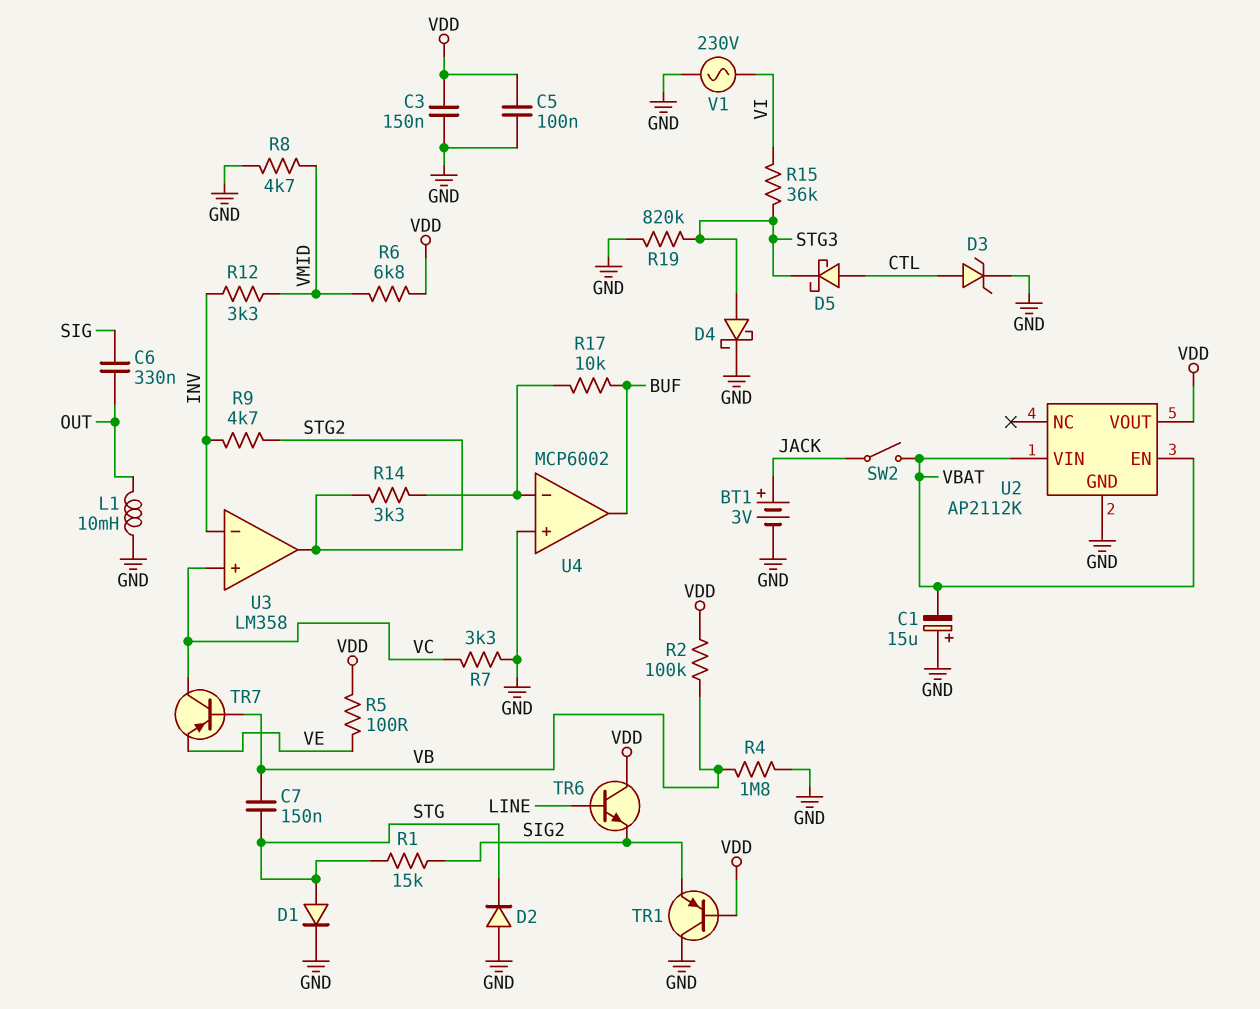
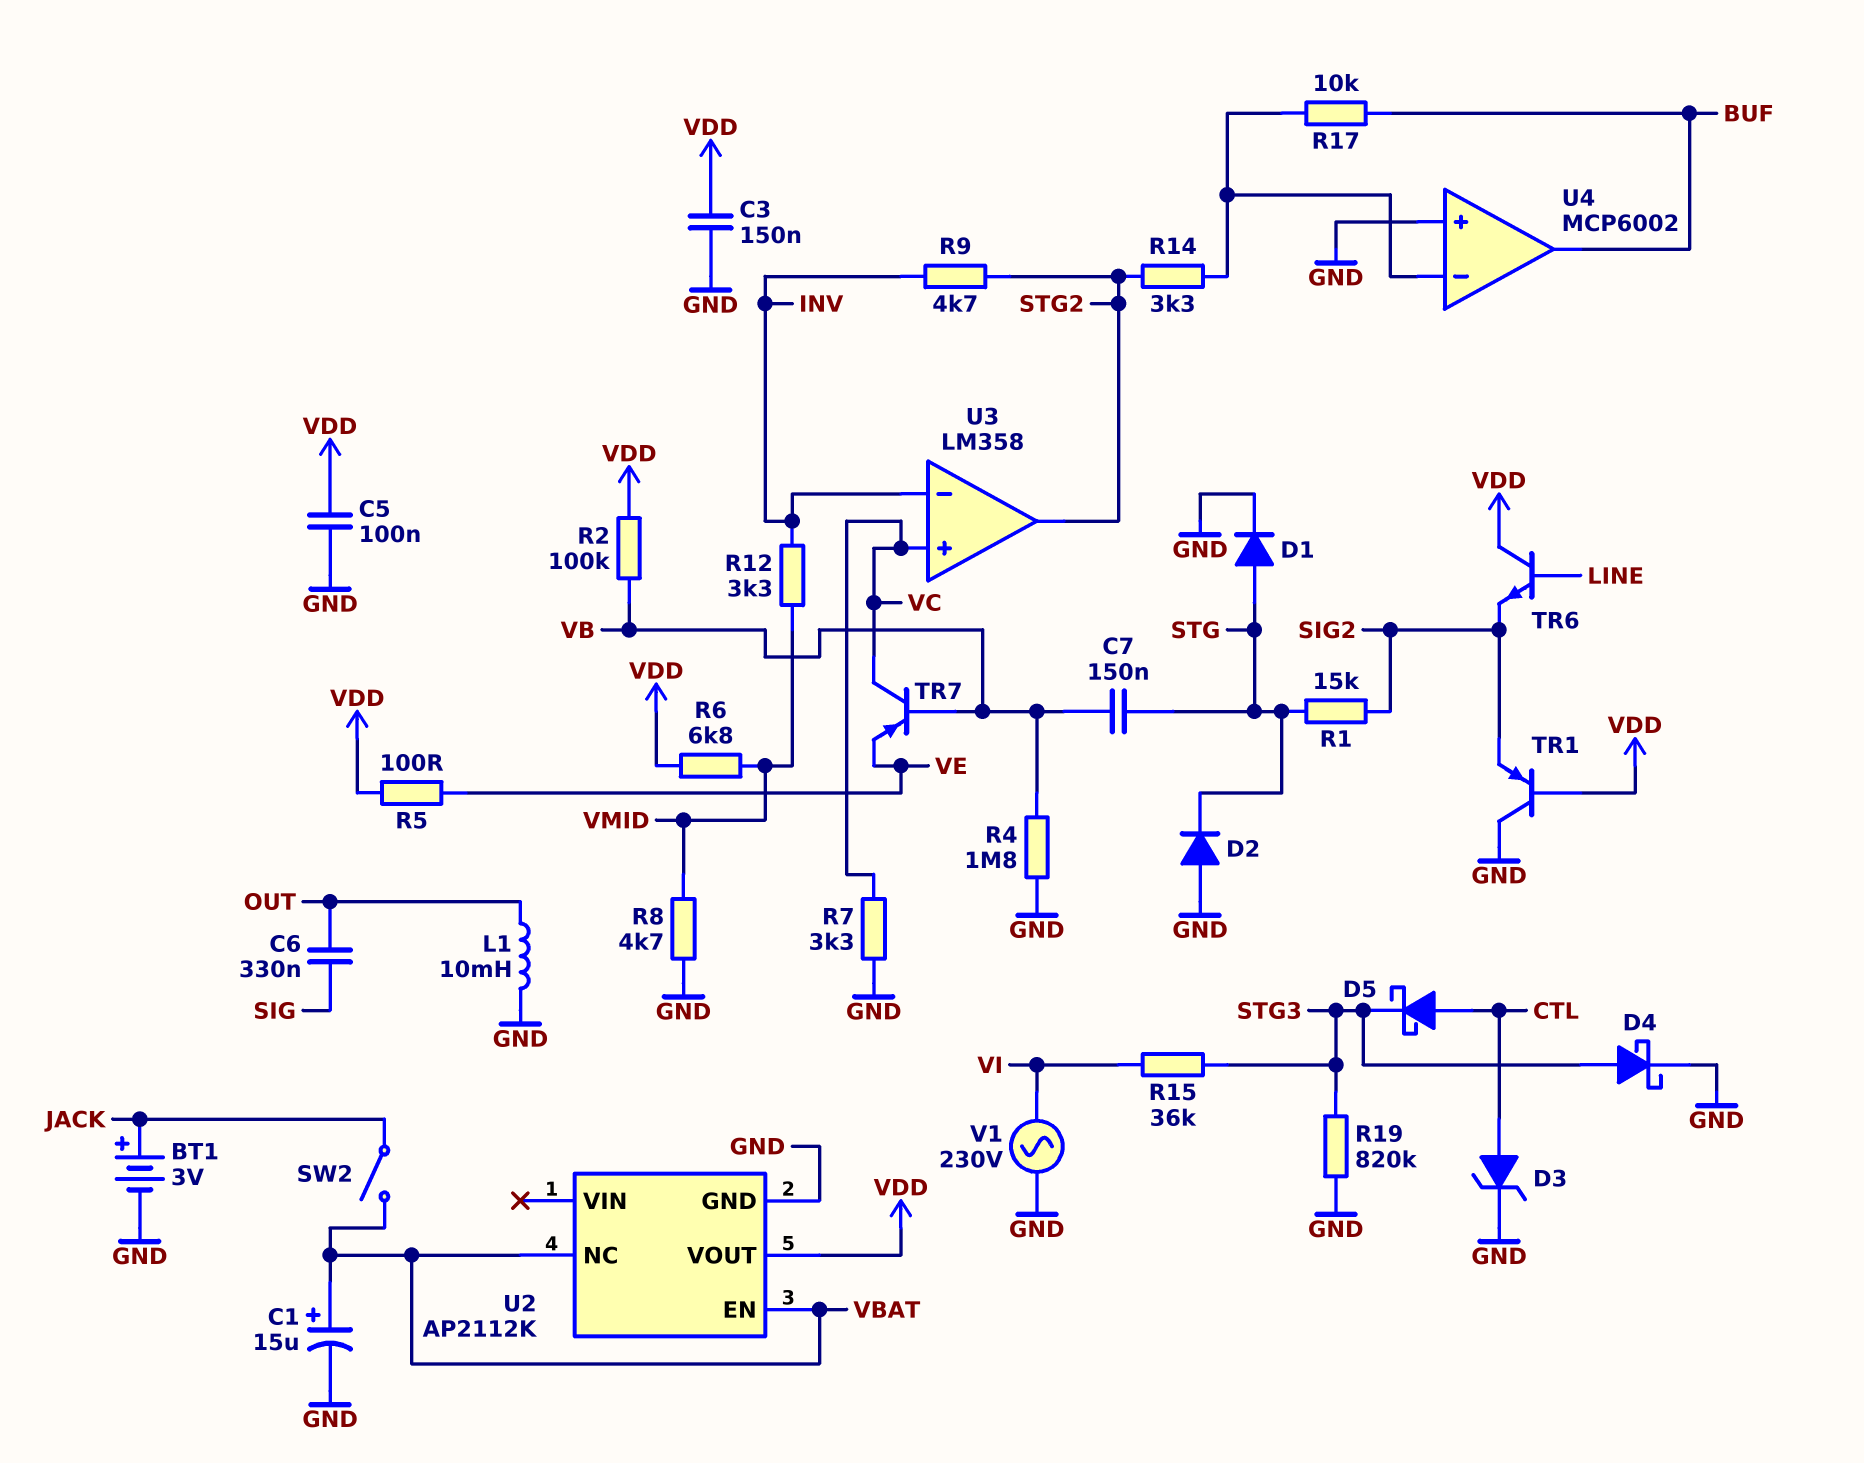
C1: 15uF (plus GND, minus VBAT) -> 15uF (plus VBAT, minus GND)
U2 pin NC: none -> VBAT
U2 pin VIN: VBAT -> none

